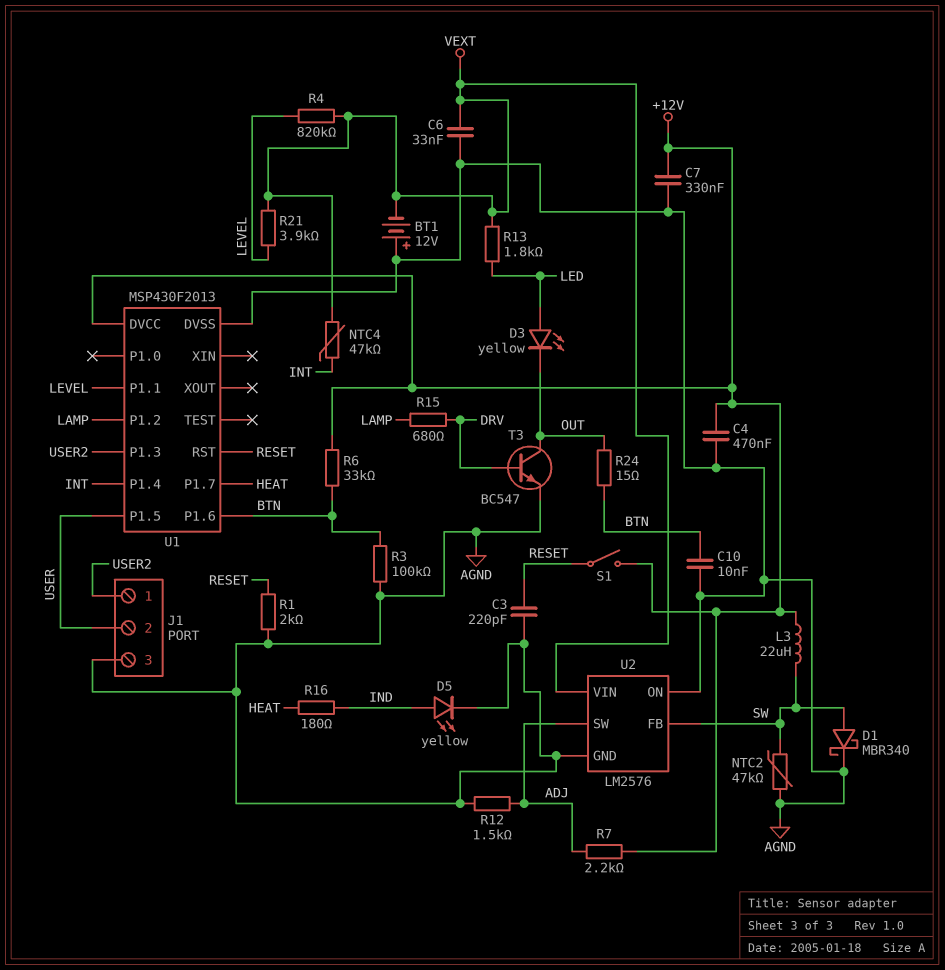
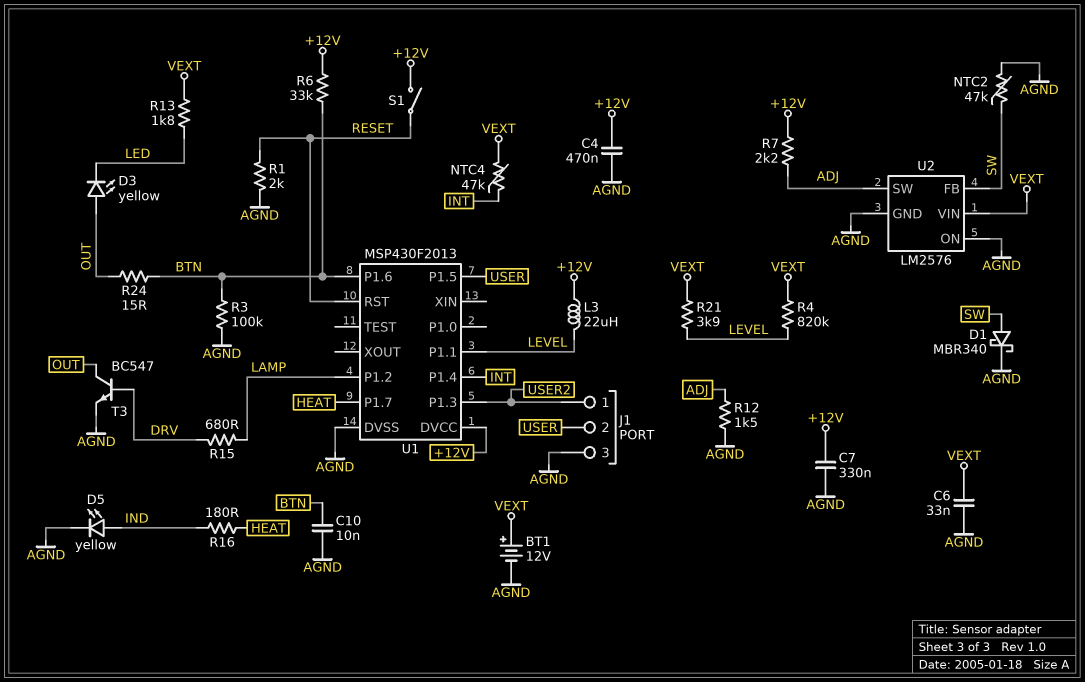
BT1: 12V (plus AGND, minus VEXT) -> 12V (plus VEXT, minus AGND)
C3: 220pF (AGND, RESET) -> none
D3: LED yellow (A LED, K OUT) -> LED yellow (A OUT, K LED)
L3: 22uH (+12V, SW) -> 22uH (+12V, LEVEL)

